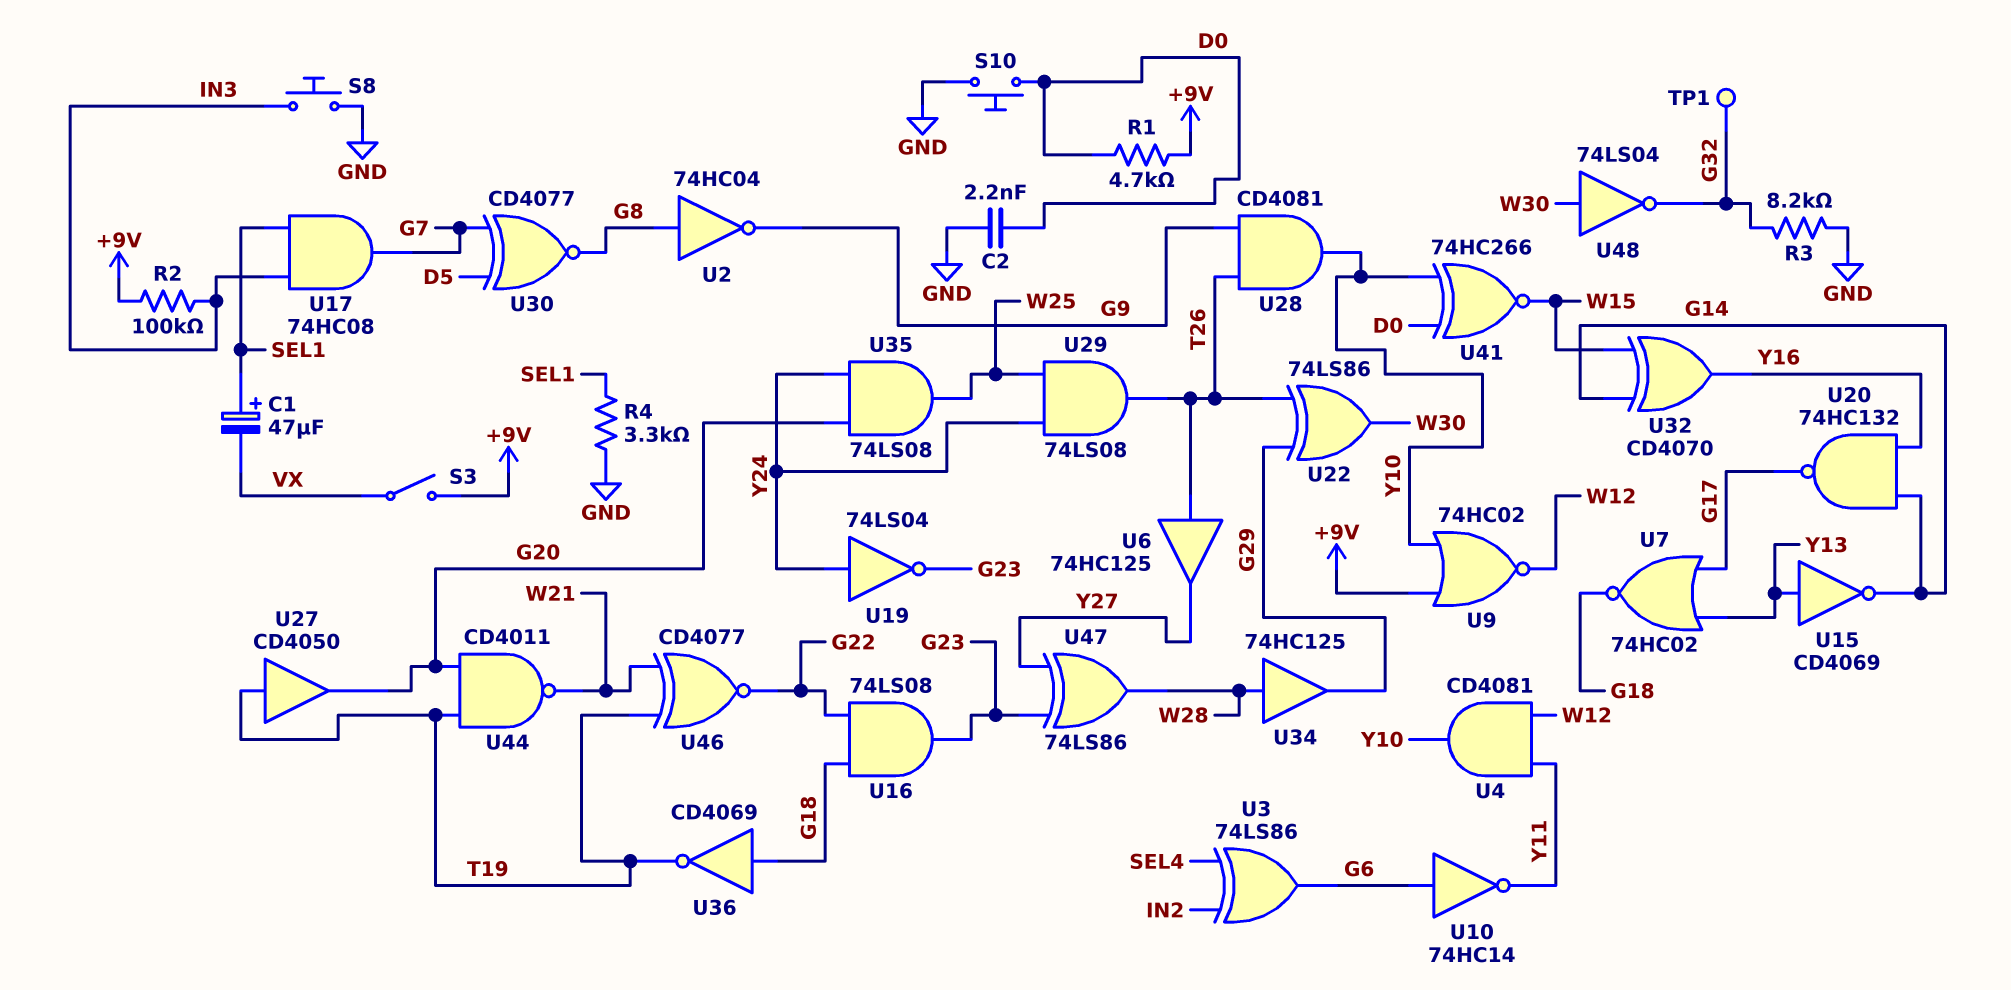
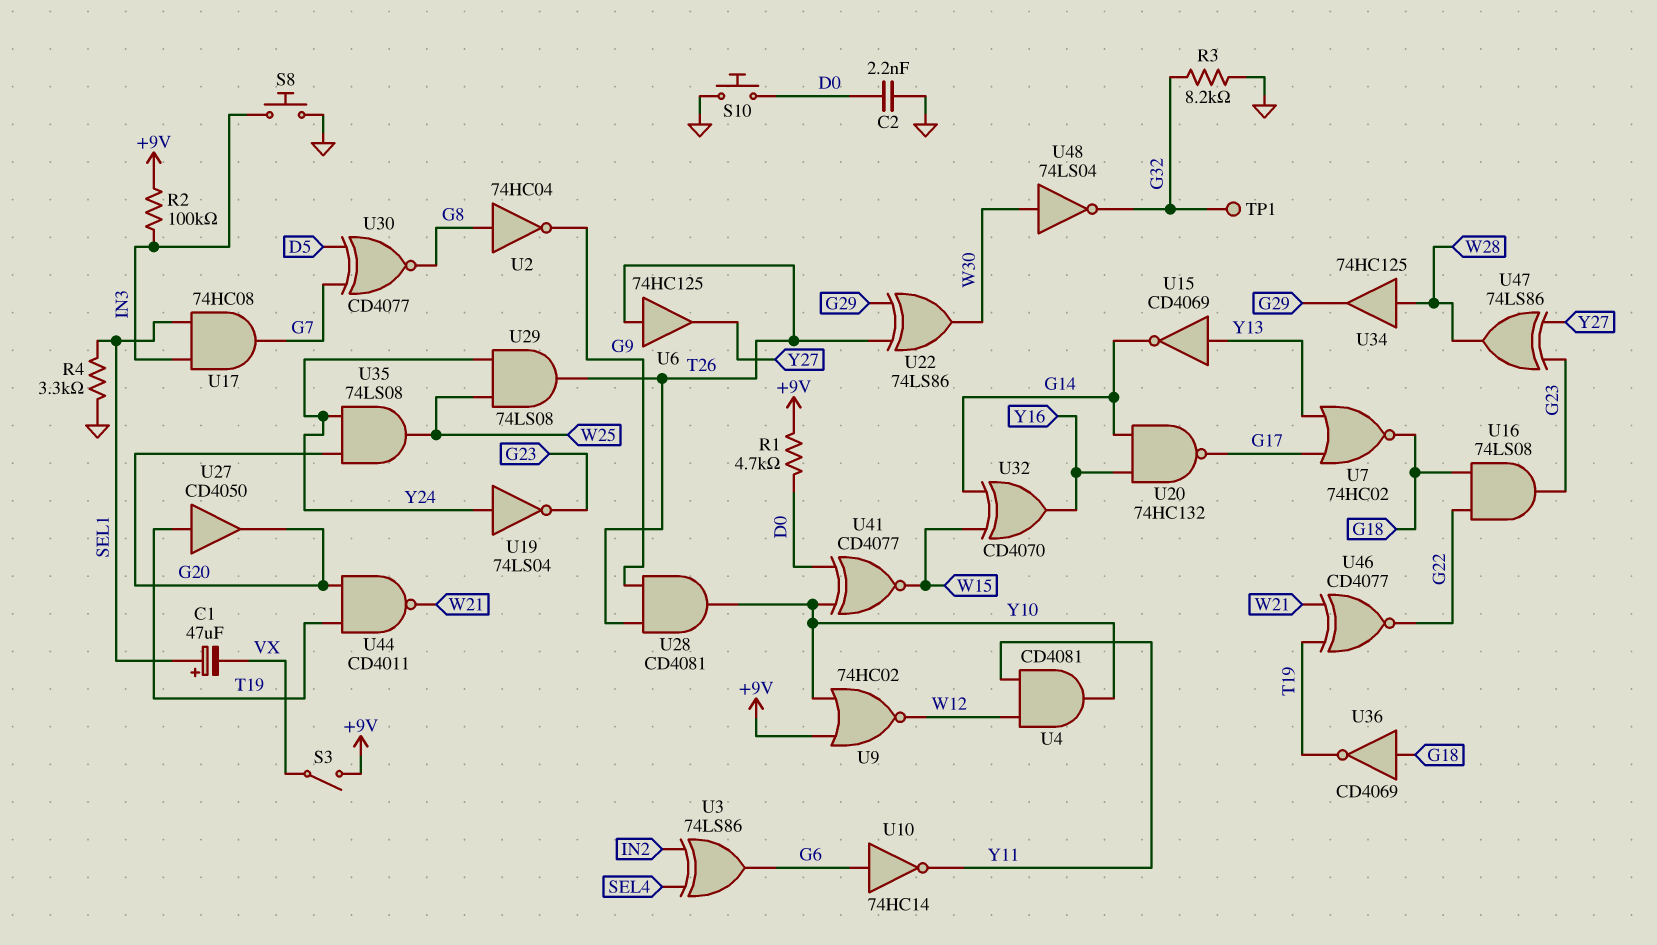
U41: XNOR 74HC266 (in D0, in Y10, out W15) -> XNOR CD4077 (in D0, in Y10, out W15)

